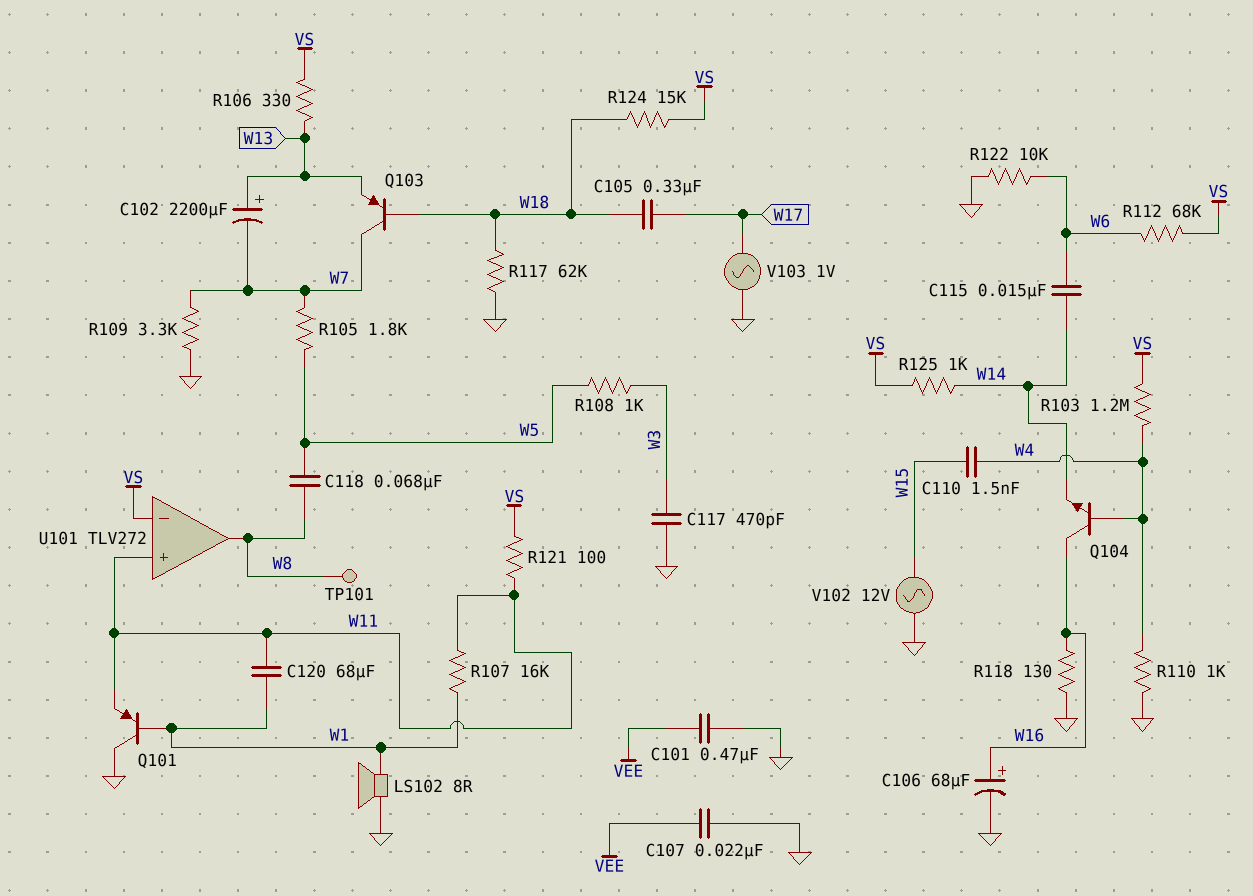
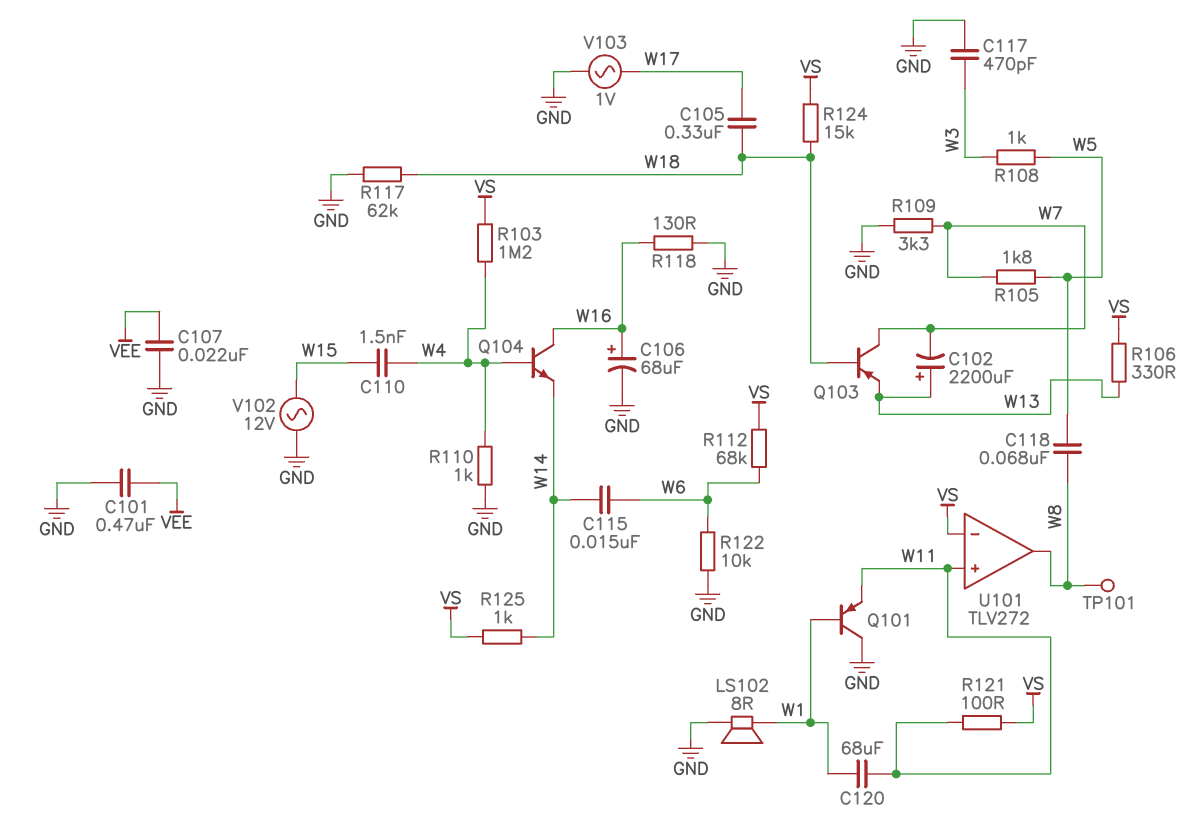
R107: 16k (W1, W11) -> none

